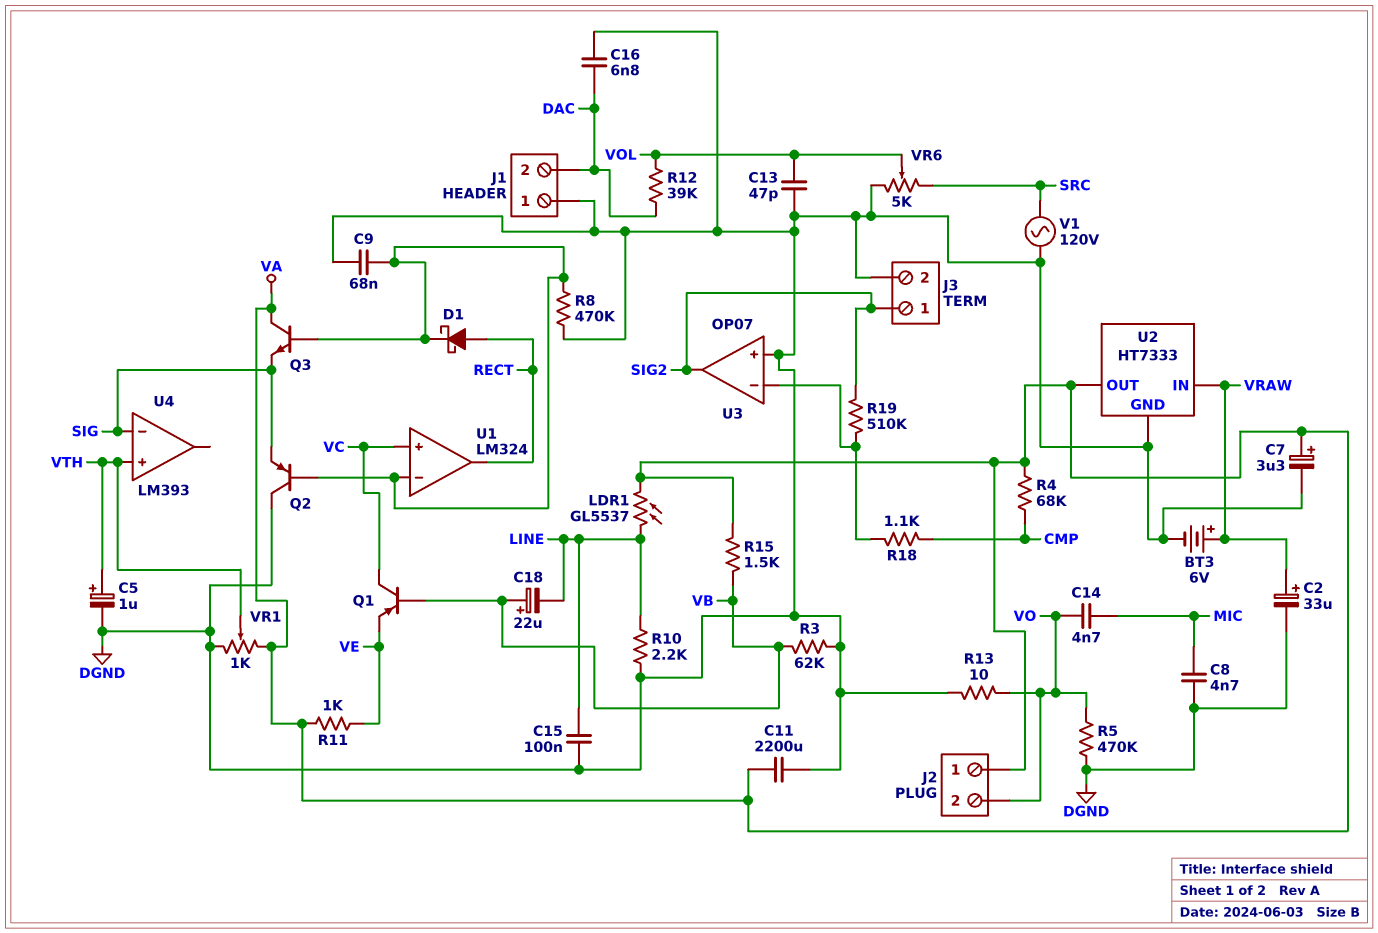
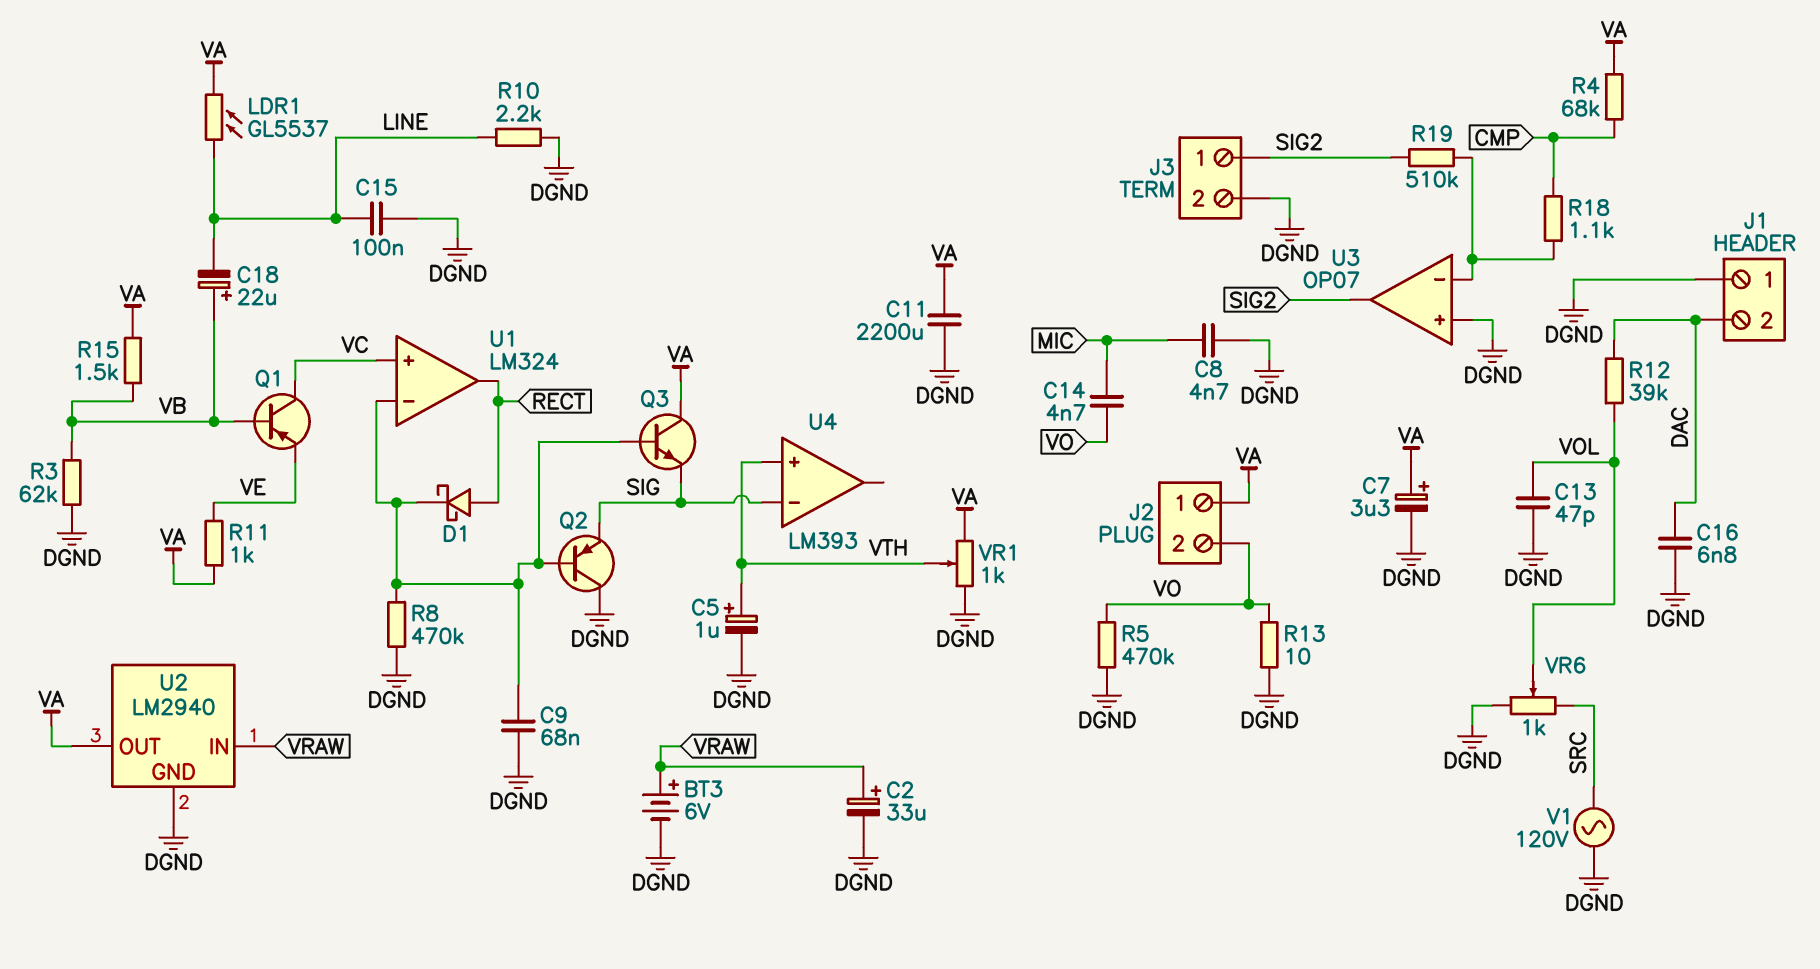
U2: HT7333 -> LM2940
VR6: 5k (DGND, SRC, wiper VOL) -> 1k (DGND, SRC, wiper VOL)

